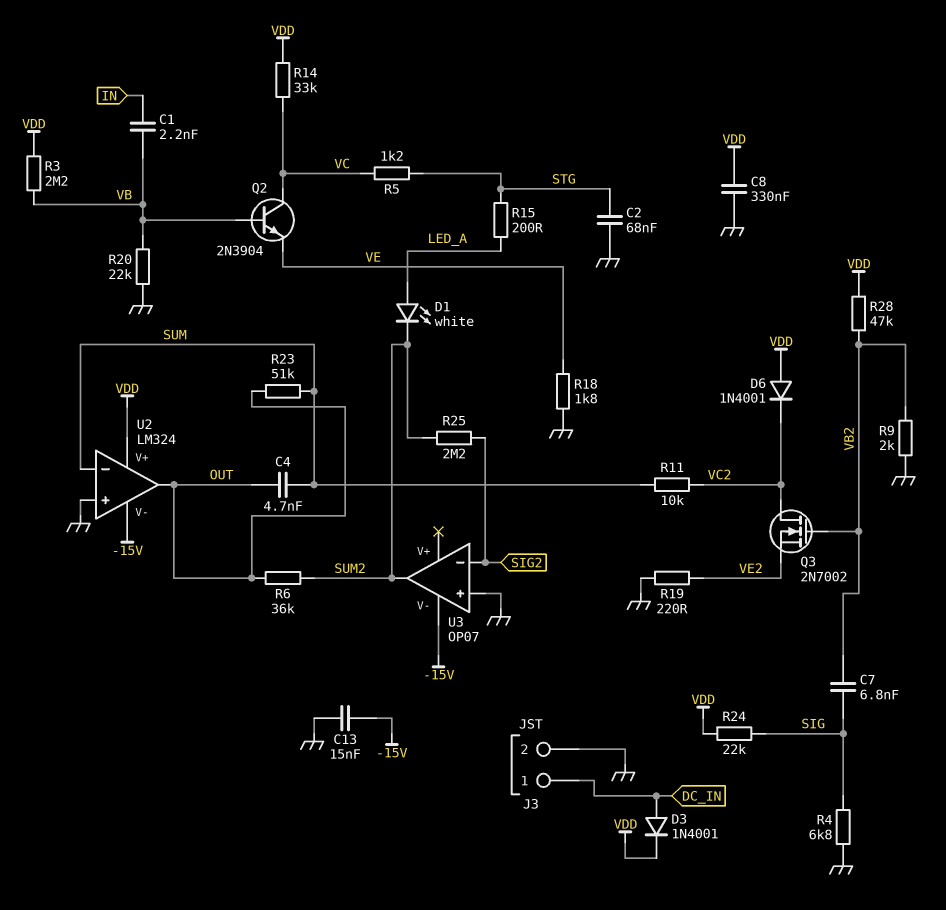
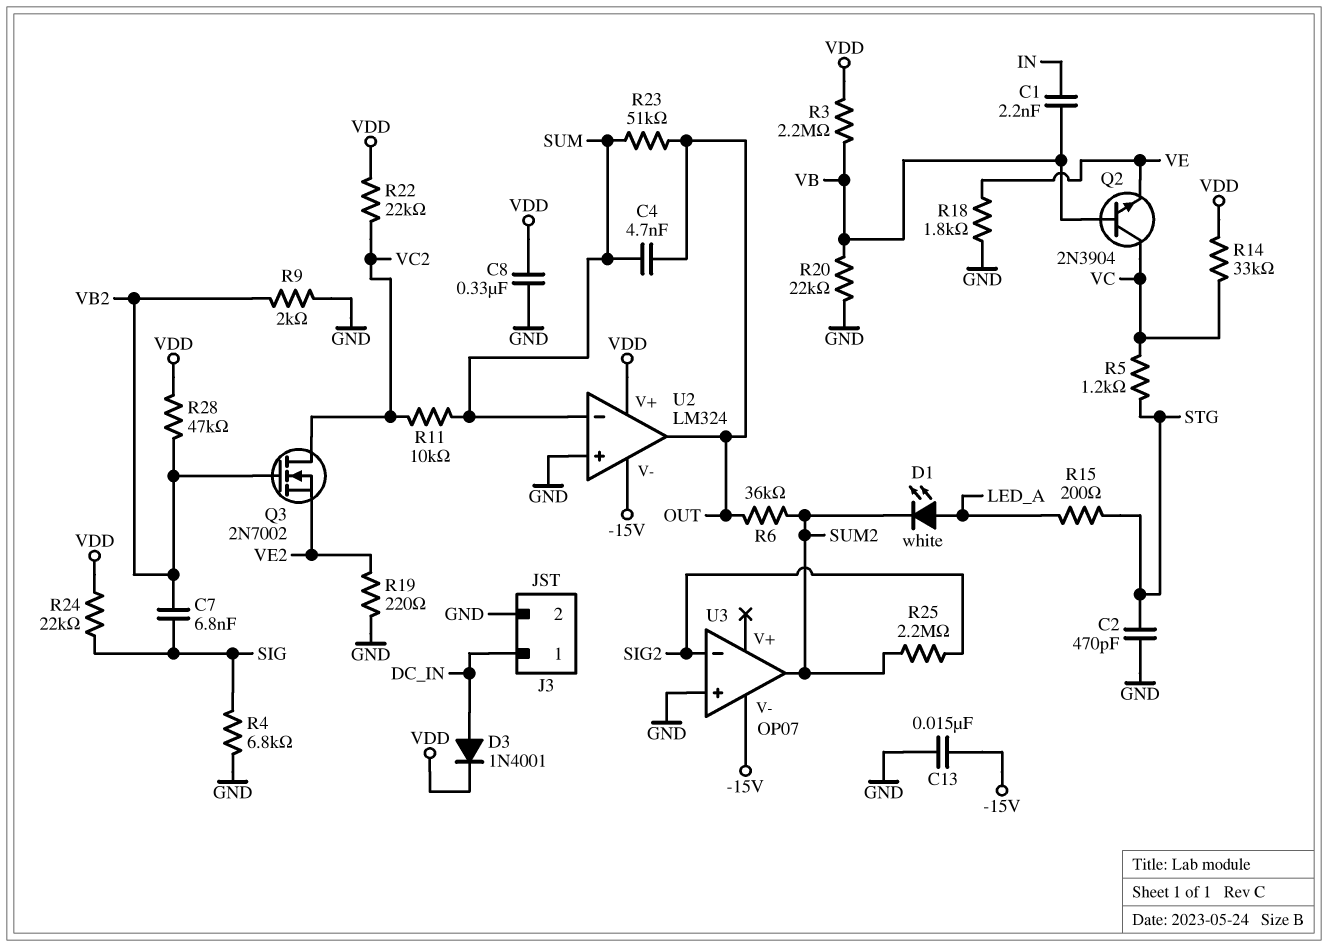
C2: 68nF (GND, STG) -> 470pF (GND, STG)
D6: diode 1N4001 (A VDD, K VC2) -> none
R22: none -> 22k (VC2, VDD)

